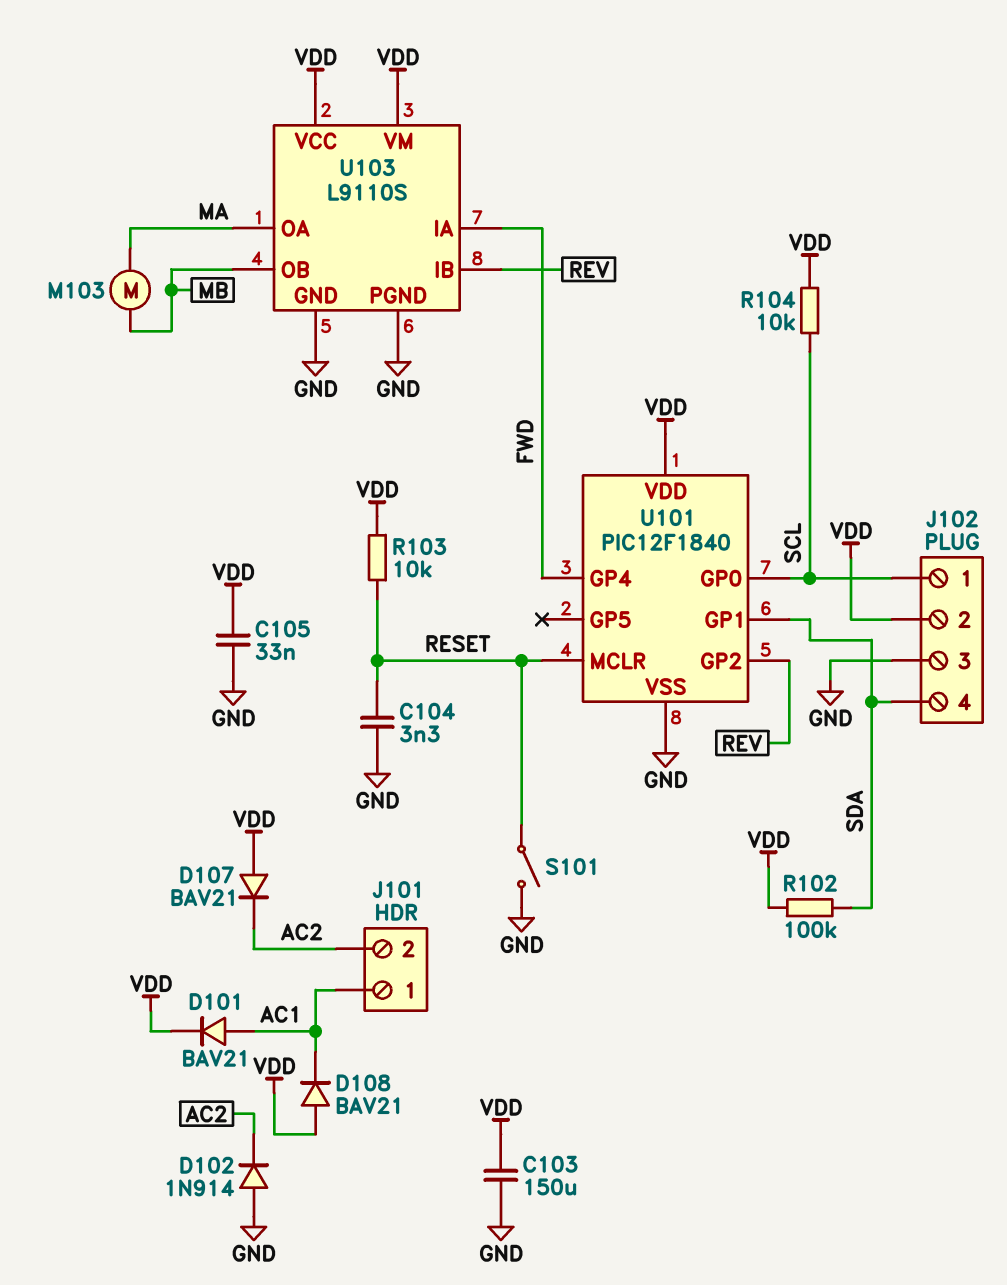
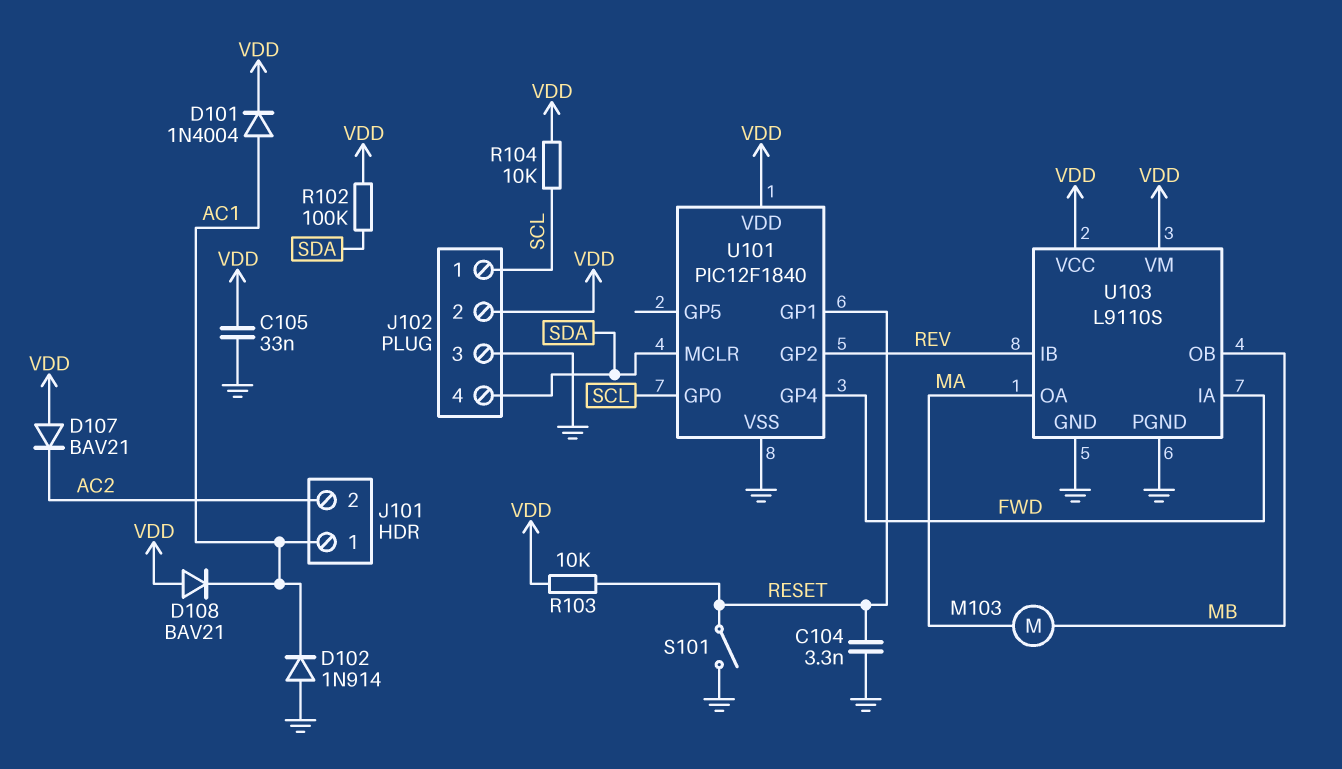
C103: 150uF (GND, VDD) -> none
D101: diode BAV21 (A AC1, K VDD) -> diode 1N4004 (A AC1, K VDD)
D102: diode 1N914 (A GND, K AC2) -> diode 1N914 (A GND, K AC1)
U101 pin GP1: SDA -> RESET
U101 pin MCLR: RESET -> SDA

